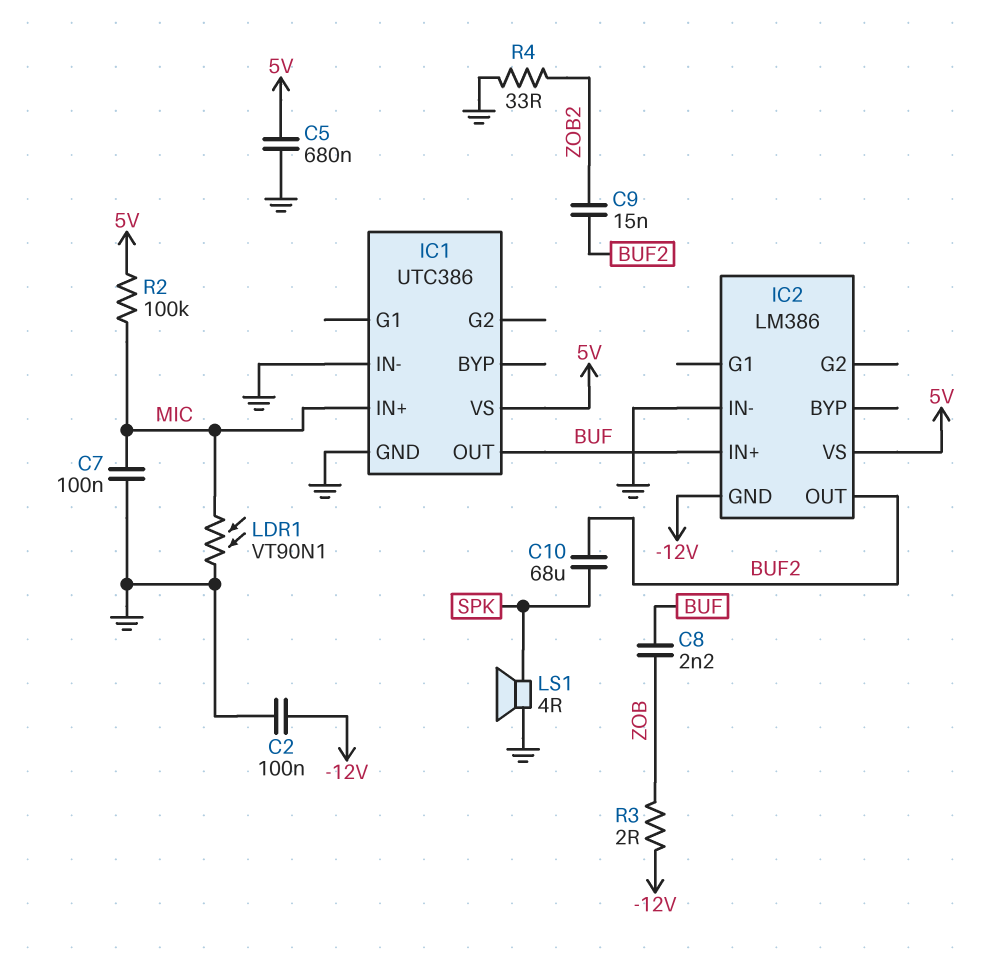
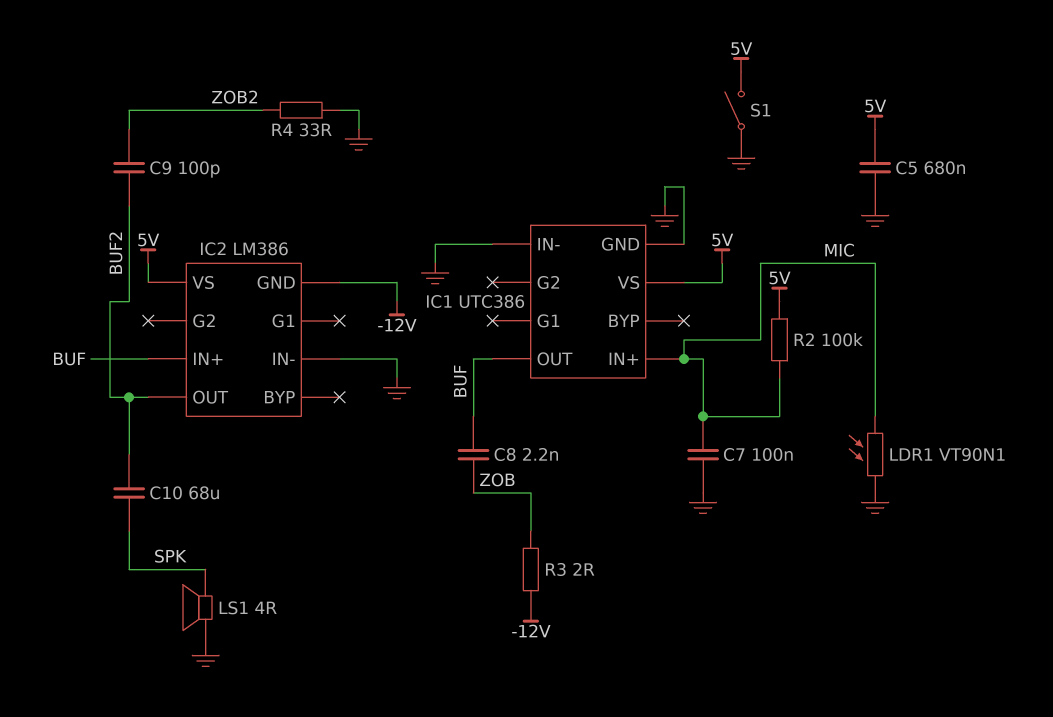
C2: 100nF (-12V, GND) -> none
C9: 15nF (BUF2, ZOB2) -> 100pF (BUF2, ZOB2)
S1: none -> switch (5V, GND)

